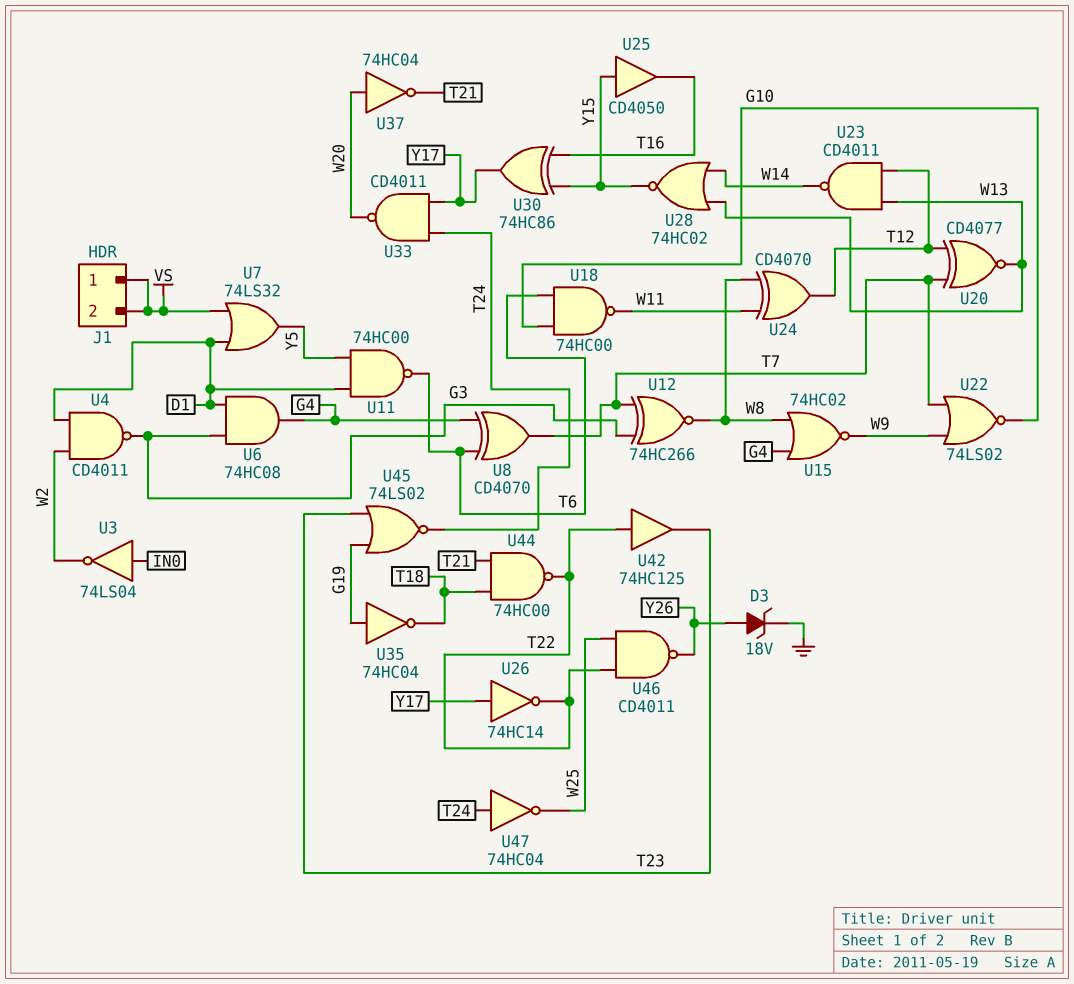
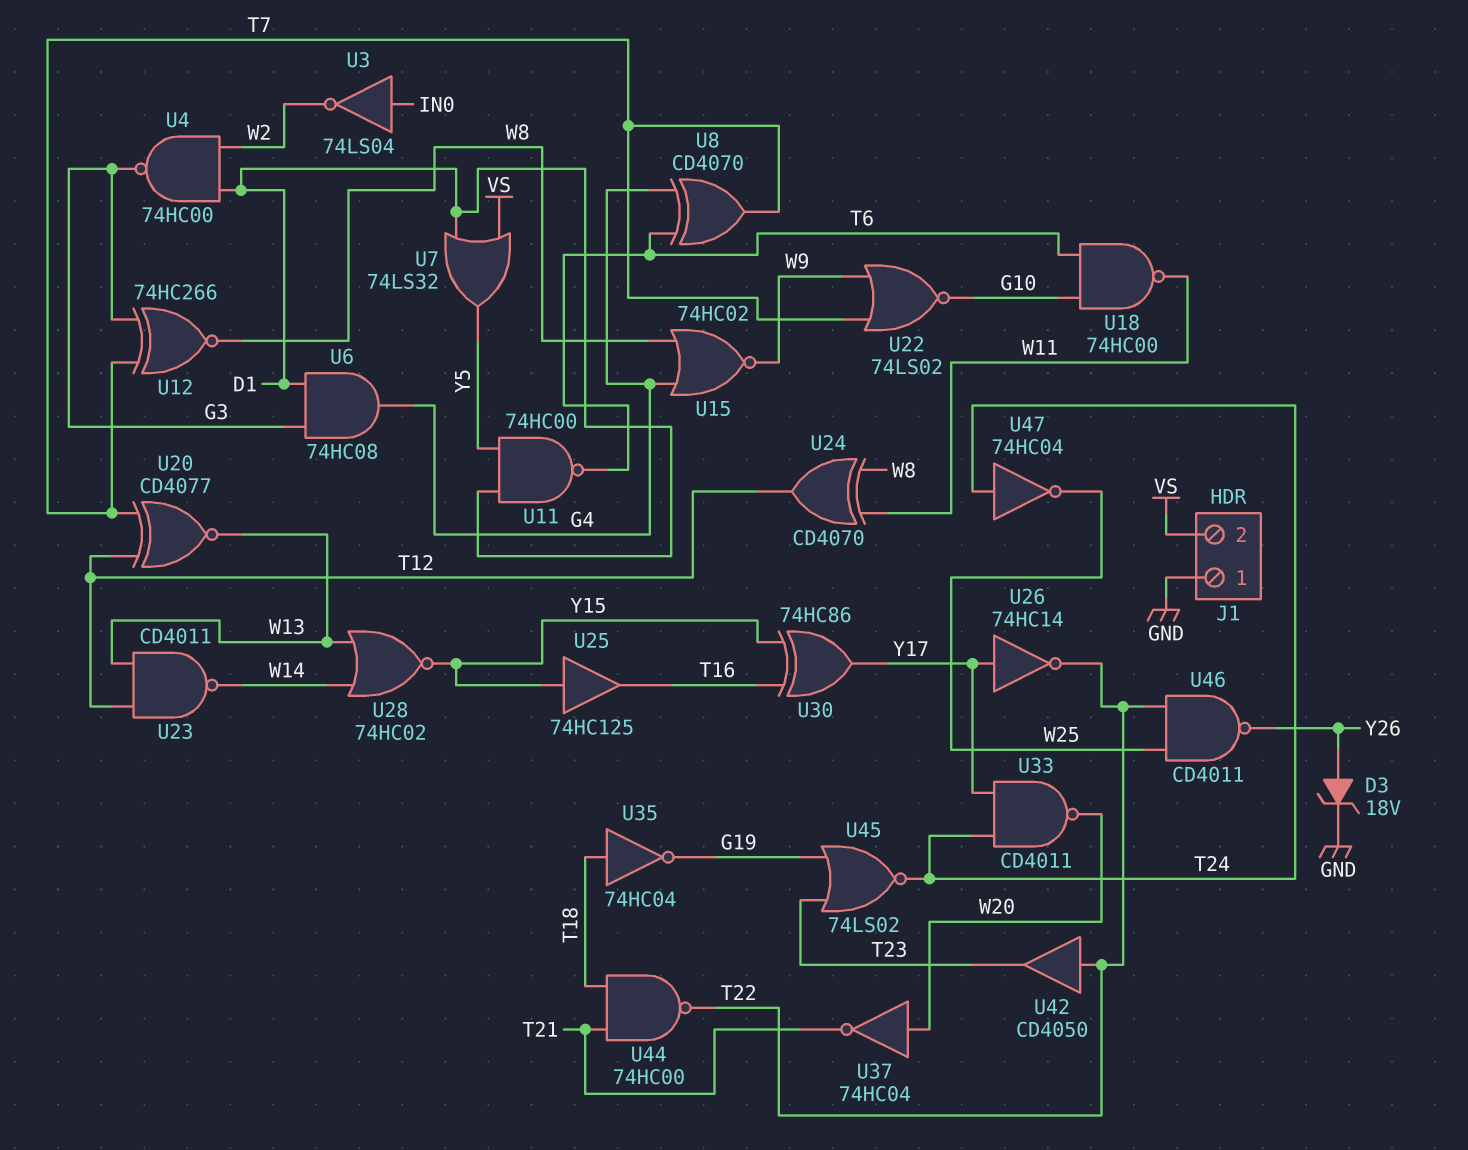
J1 pin 1: VS -> GND
U4: NAND CD4011 (in D1, in W2, out G3) -> NAND 74HC00 (in D1, in W2, out G3)
U25: buffer CD4050 (in Y15, out T16) -> buffer 74HC125 (in Y15, out T16)
U35: NOT 74HC04 (in G19, out T18) -> NOT 74HC04 (in T18, out G19)
U42: buffer 74HC125 (in T22, out T23) -> buffer CD4050 (in T22, out T23)

